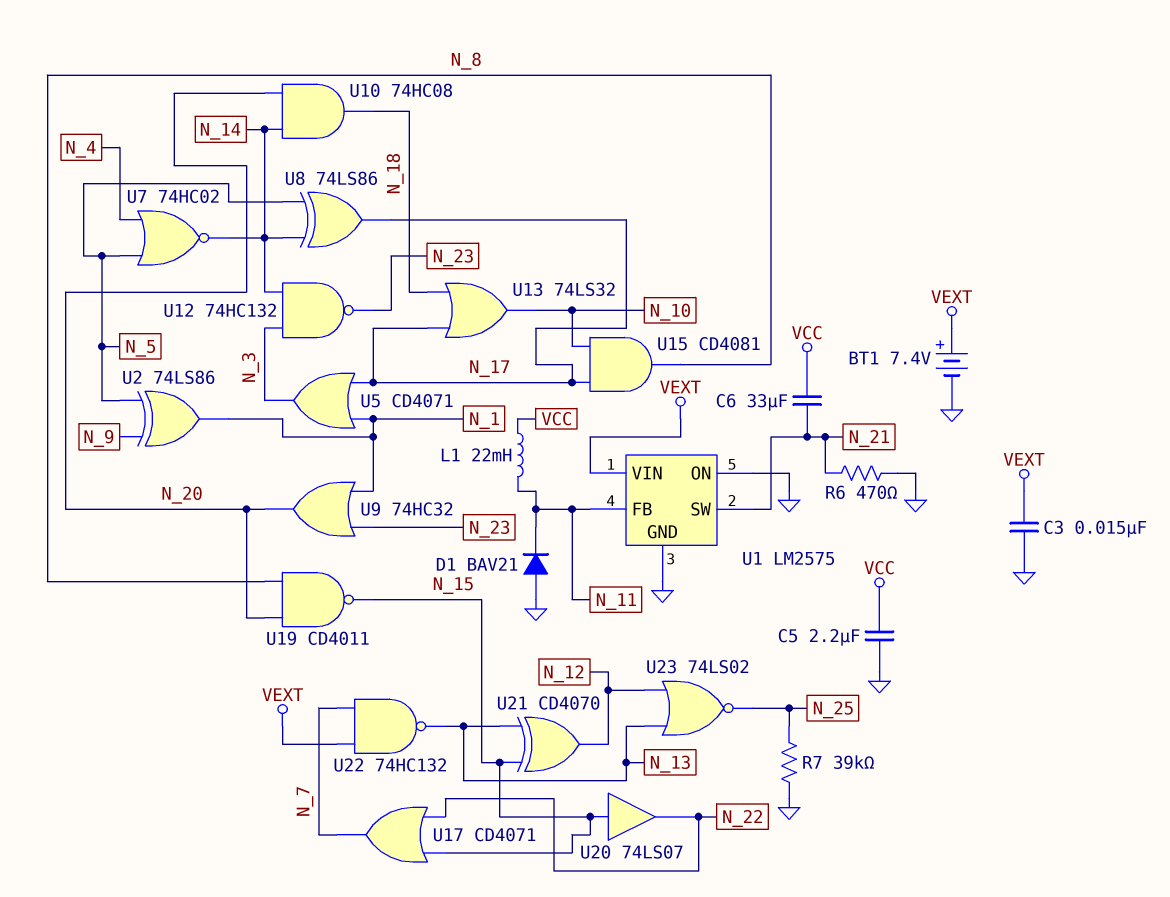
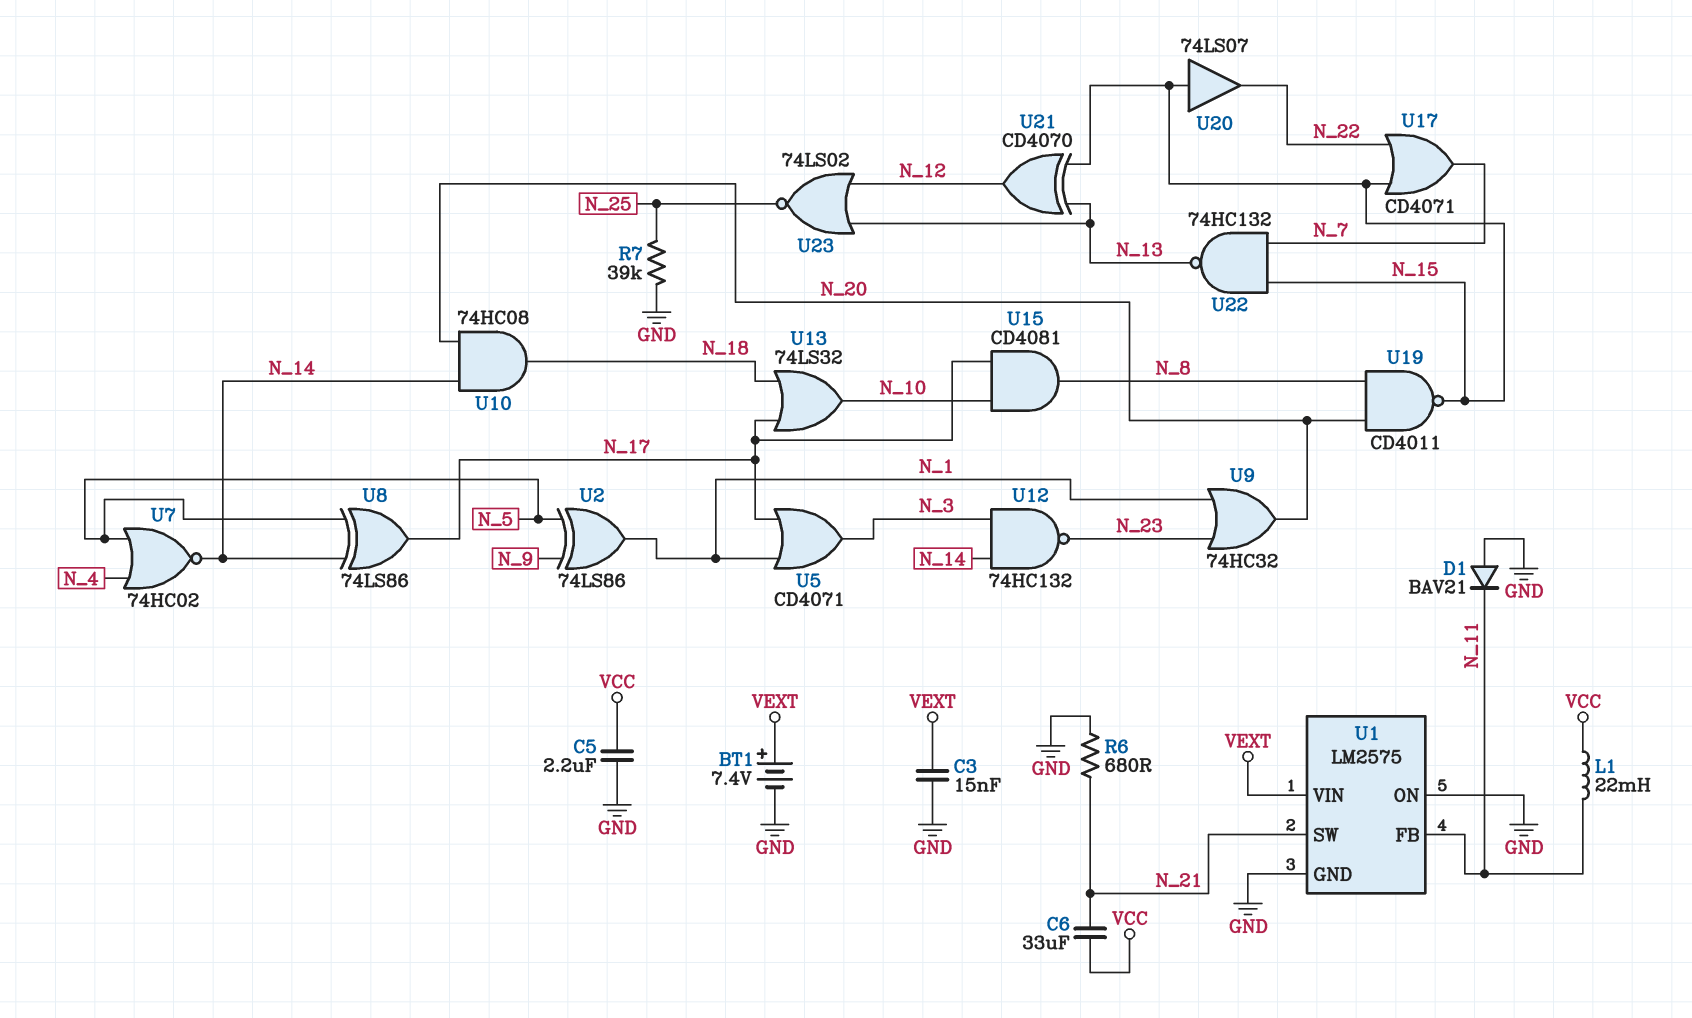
R6: 470 (GND, N_21) -> 680 (GND, N_21)
U22: NAND 74HC132 (in N_7, in VEXT, out N_13) -> NAND 74HC132 (in N_7, in N_15, out N_13)

